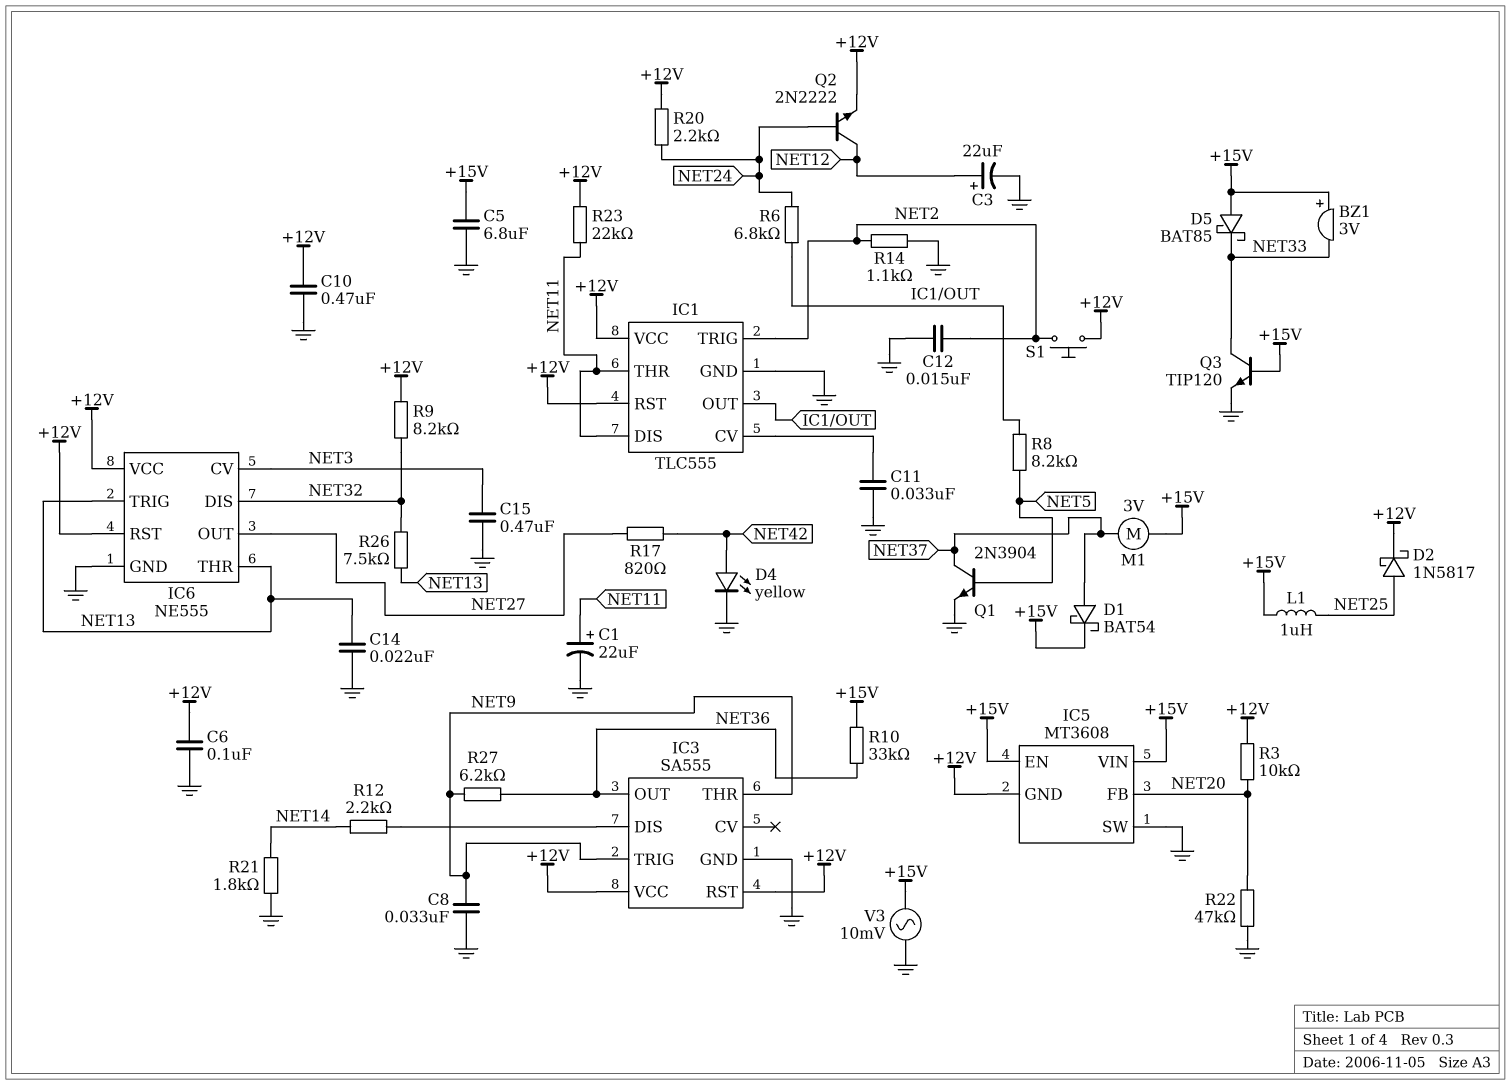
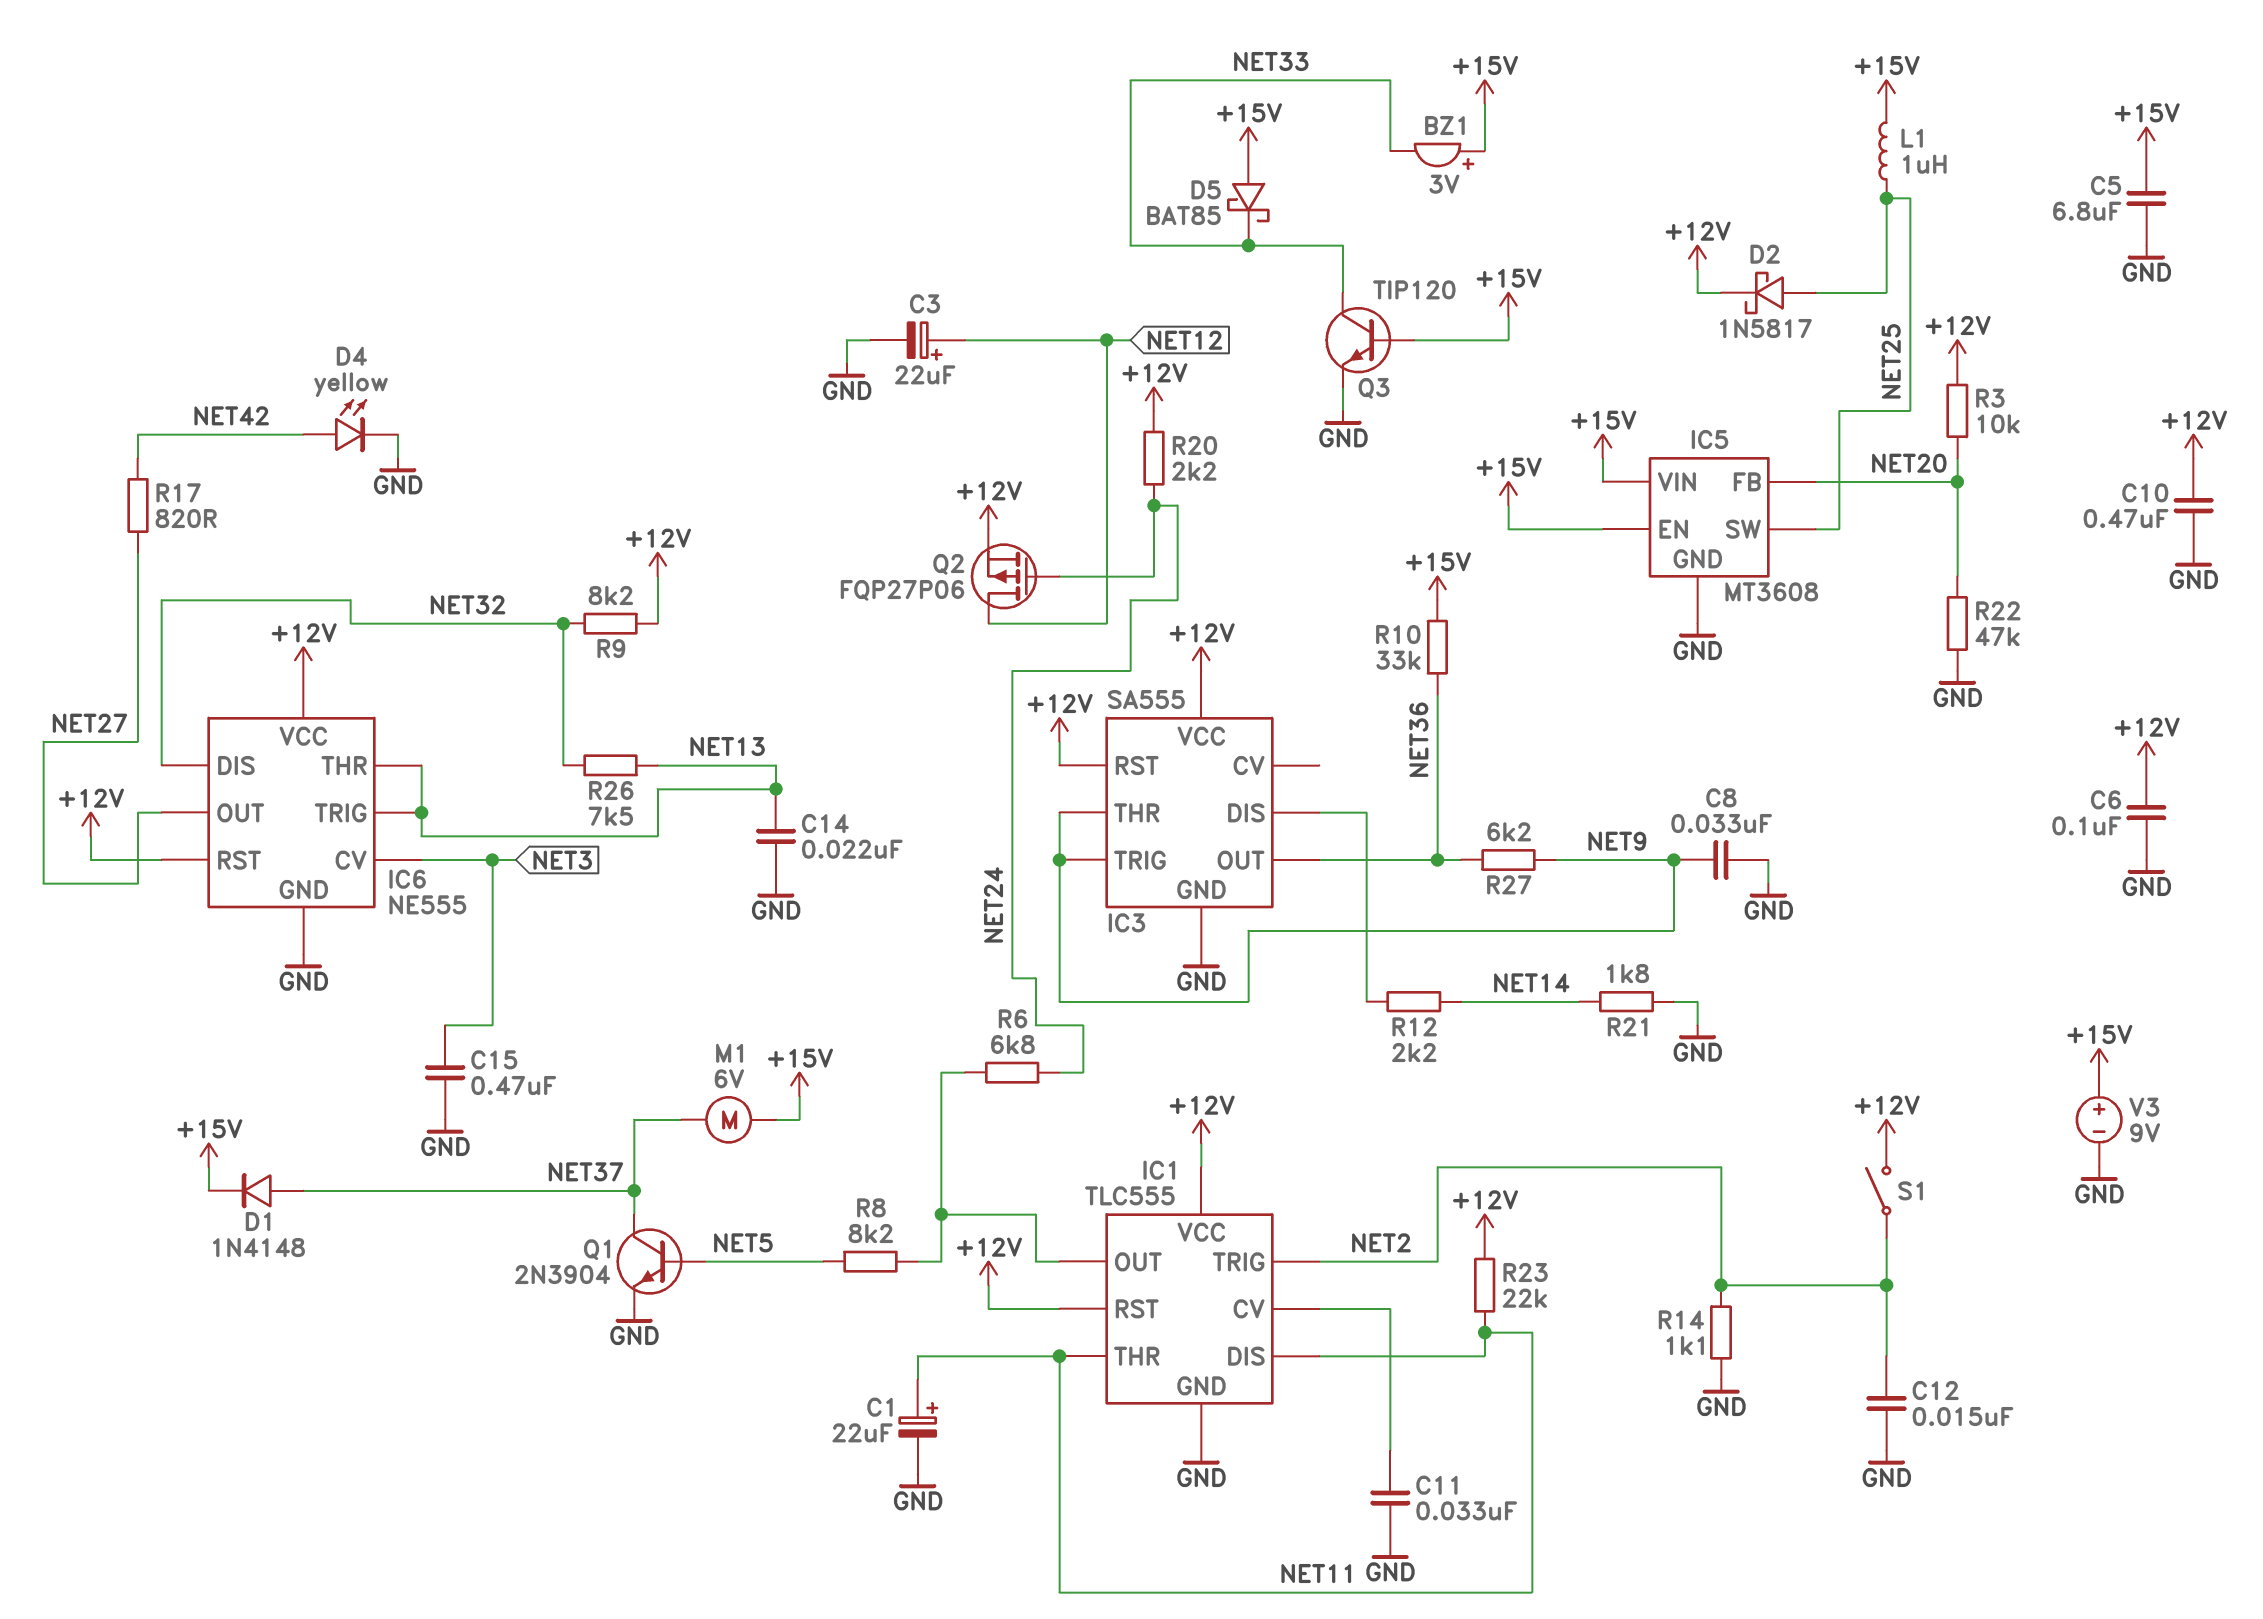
D1: schottky BAT54 (A NET37, K +15V) -> diode 1N4148 (A NET37, K +15V)
IC5 pin GND: +12V -> GND
IC5 pin SW: GND -> NET25
M1: motor 3V (+15V, NET37) -> motor 6V (+15V, NET37)
Q2: NPN 2N2222 (B NET24, C NET12, E +12V) -> PMOS FQP27P06 (G NET24, D NET12, S +12V)
S1: button (+12V, NET2) -> switch (+12V, NET2)
V3: AC 10mV (+15V, GND) -> 9V (plus +15V, minus GND)

